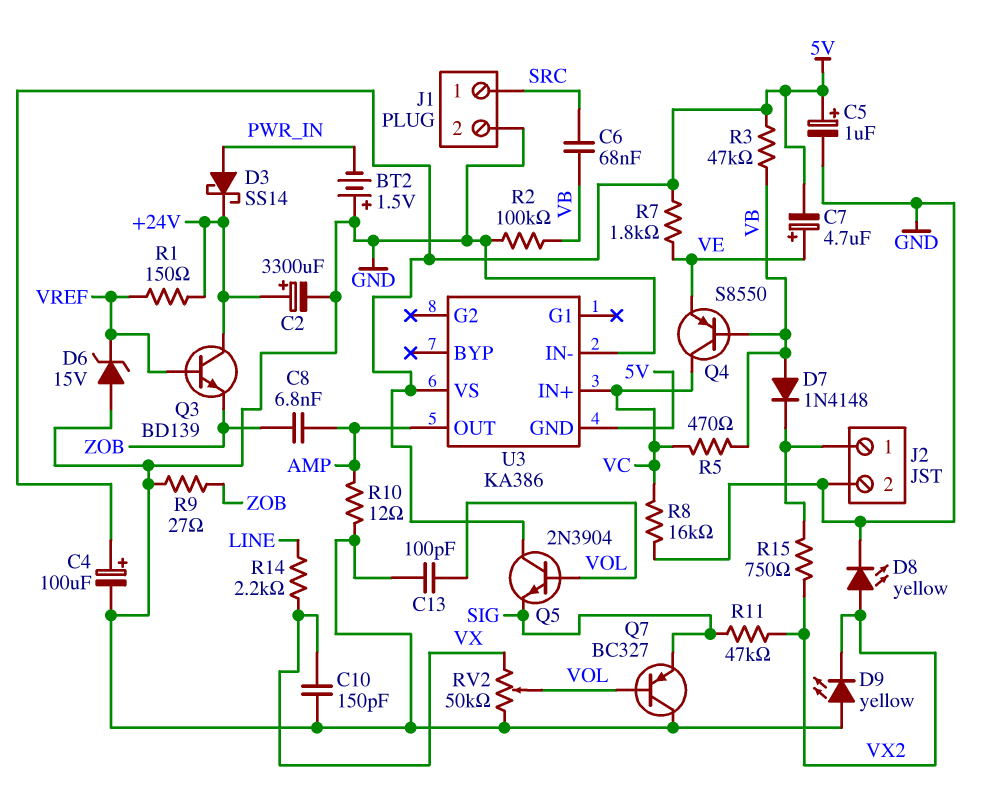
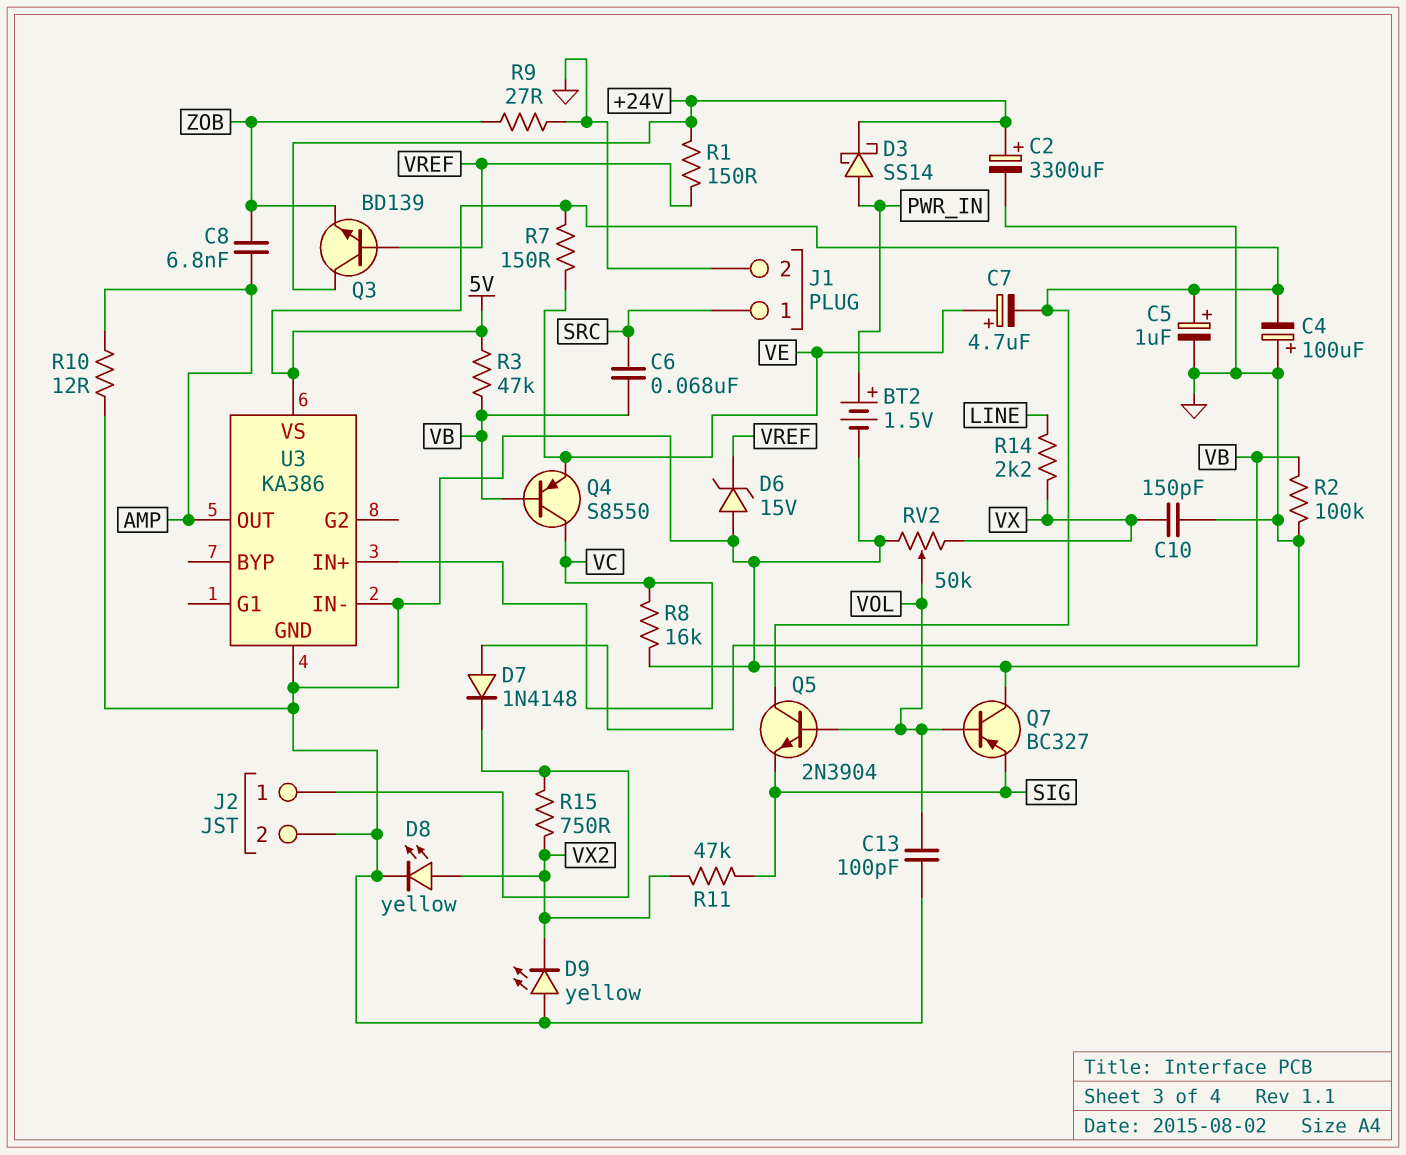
BT2: 1.5V (plus GND, minus PWR_IN) -> 1.5V (plus PWR_IN, minus GND)
C4: 100uF (plus 5V, minus GND) -> 100uF (plus GND, minus 5V)
R5: 470 (VB, VC) -> none
R7: 1.8k (5V, VE) -> 150 (5V, VE)
U3 pin GND: 5V -> GND

